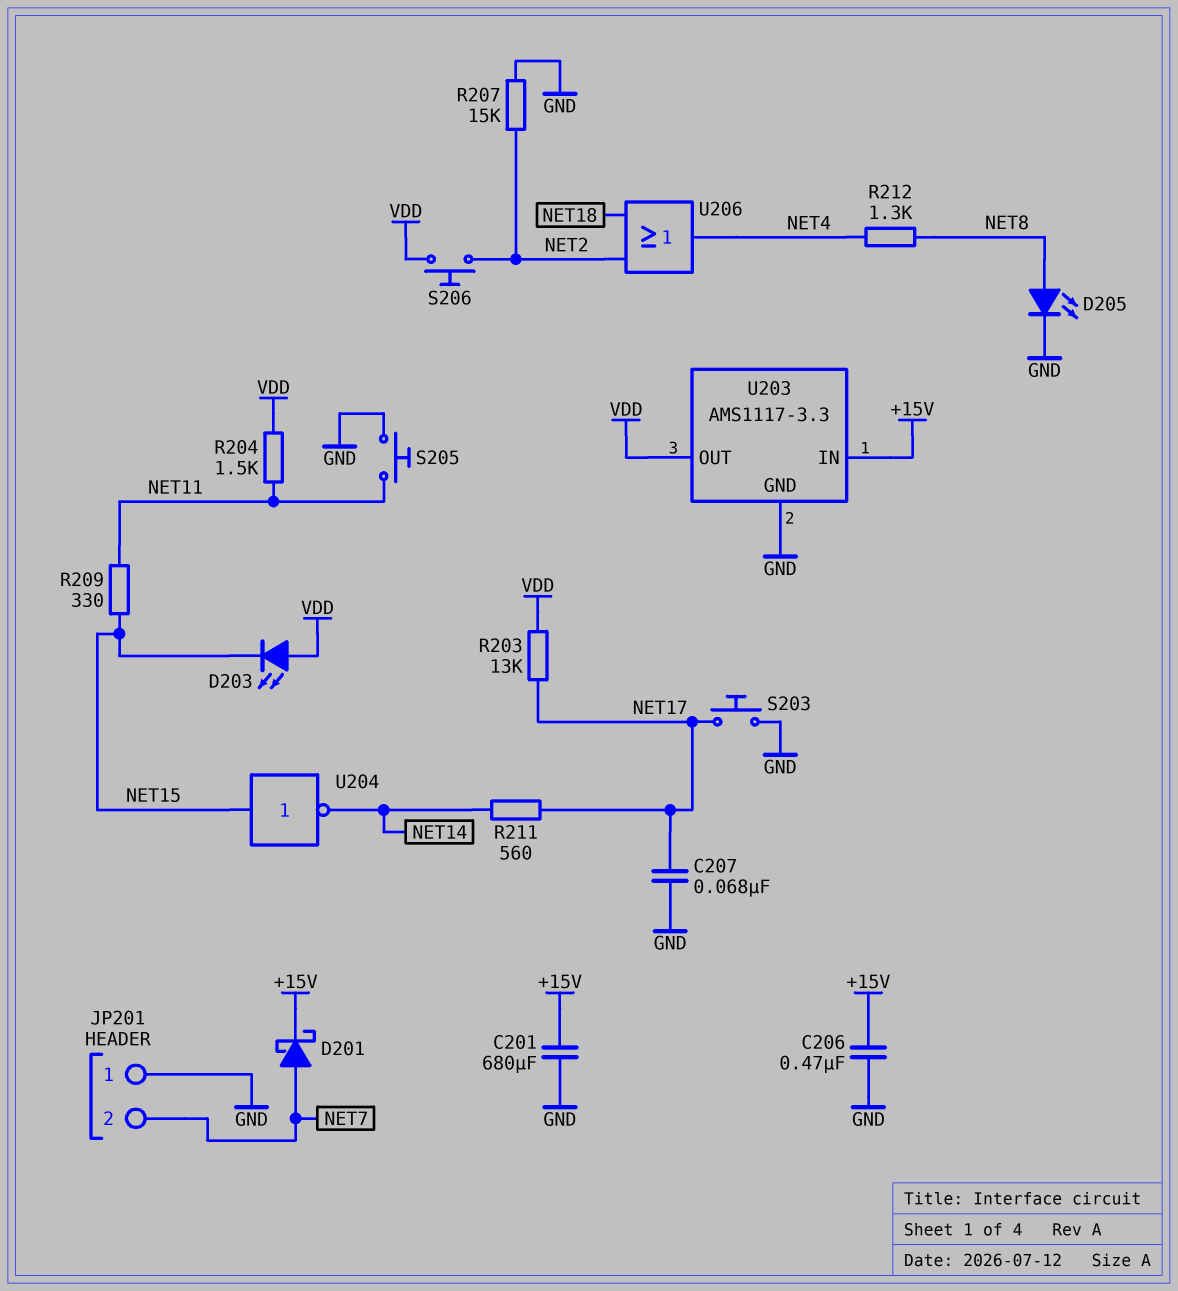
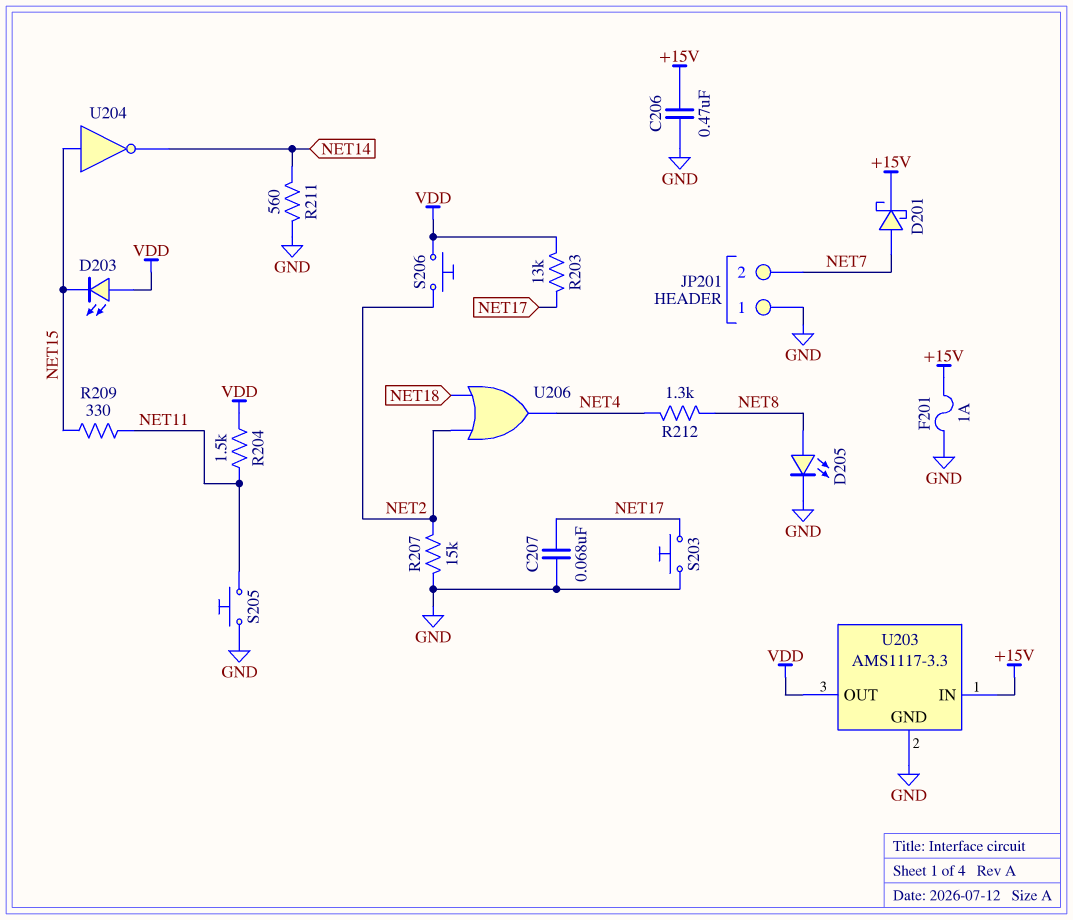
C201: 680uF (+15V, GND) -> none
F201: none -> 1A (+15V, GND)
R211: 560 (NET14, NET17) -> 560 (GND, NET14)

